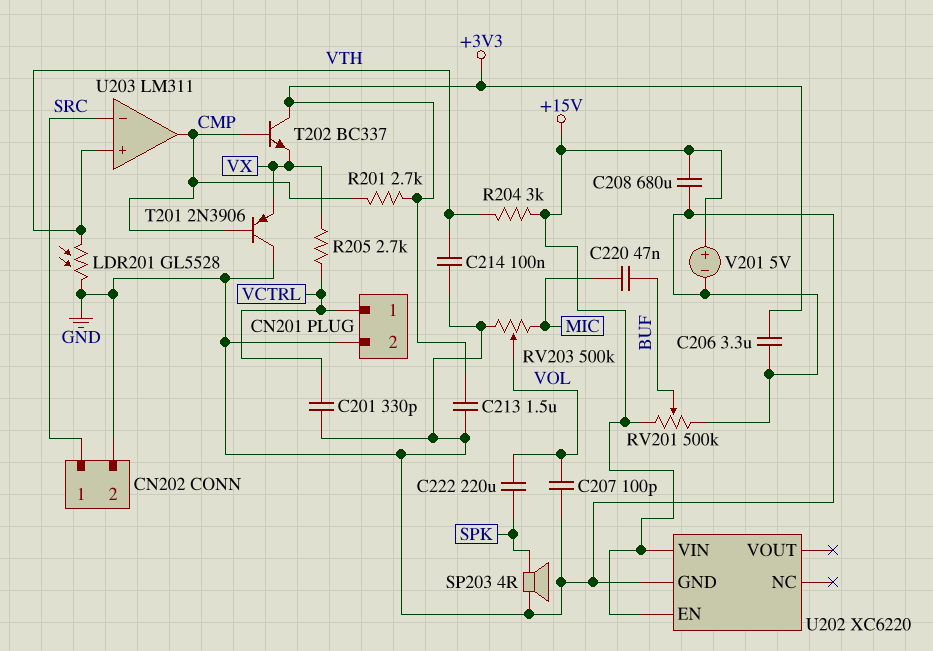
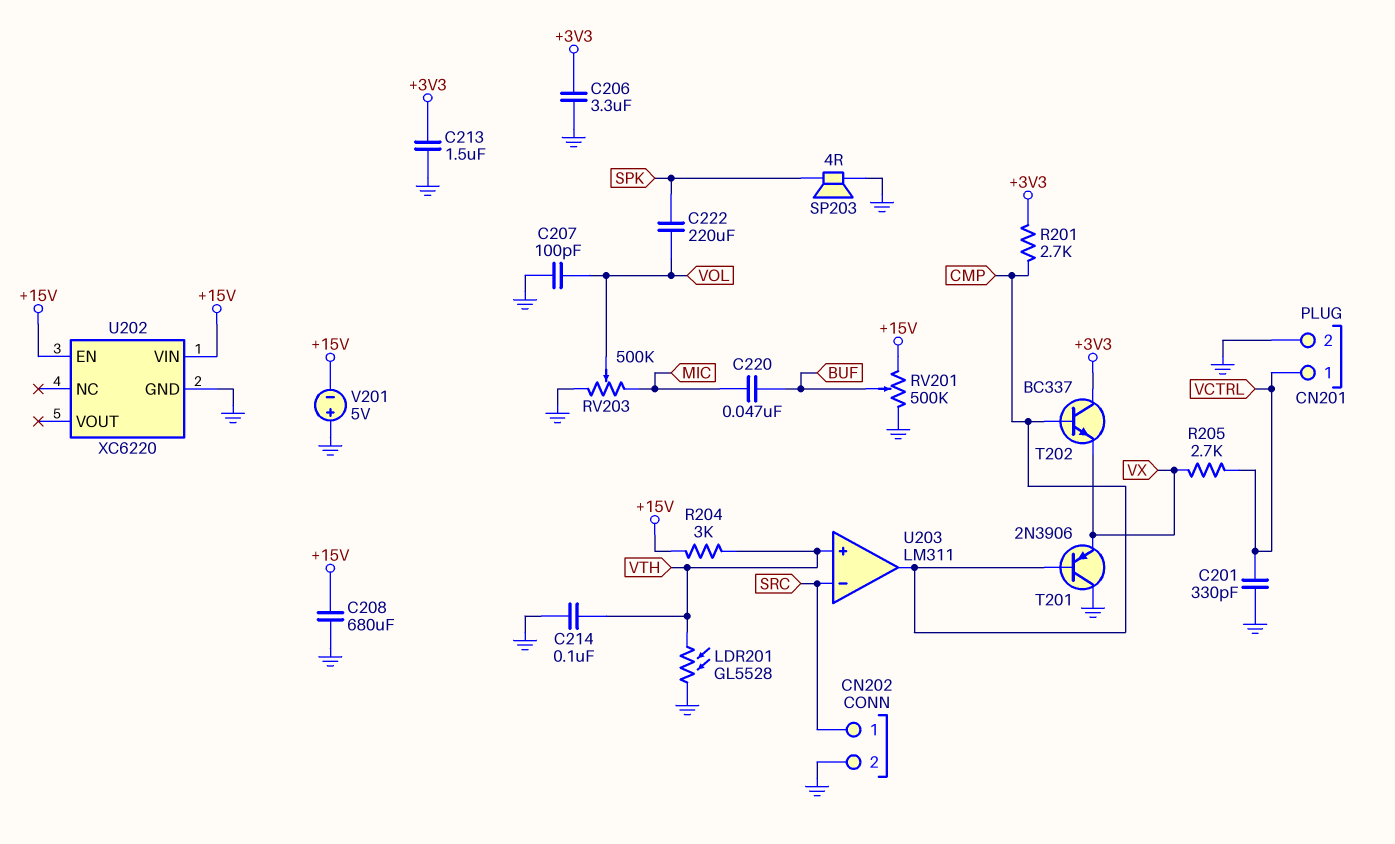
V201: 5V (plus +15V, minus GND) -> 5V (plus GND, minus +15V)

